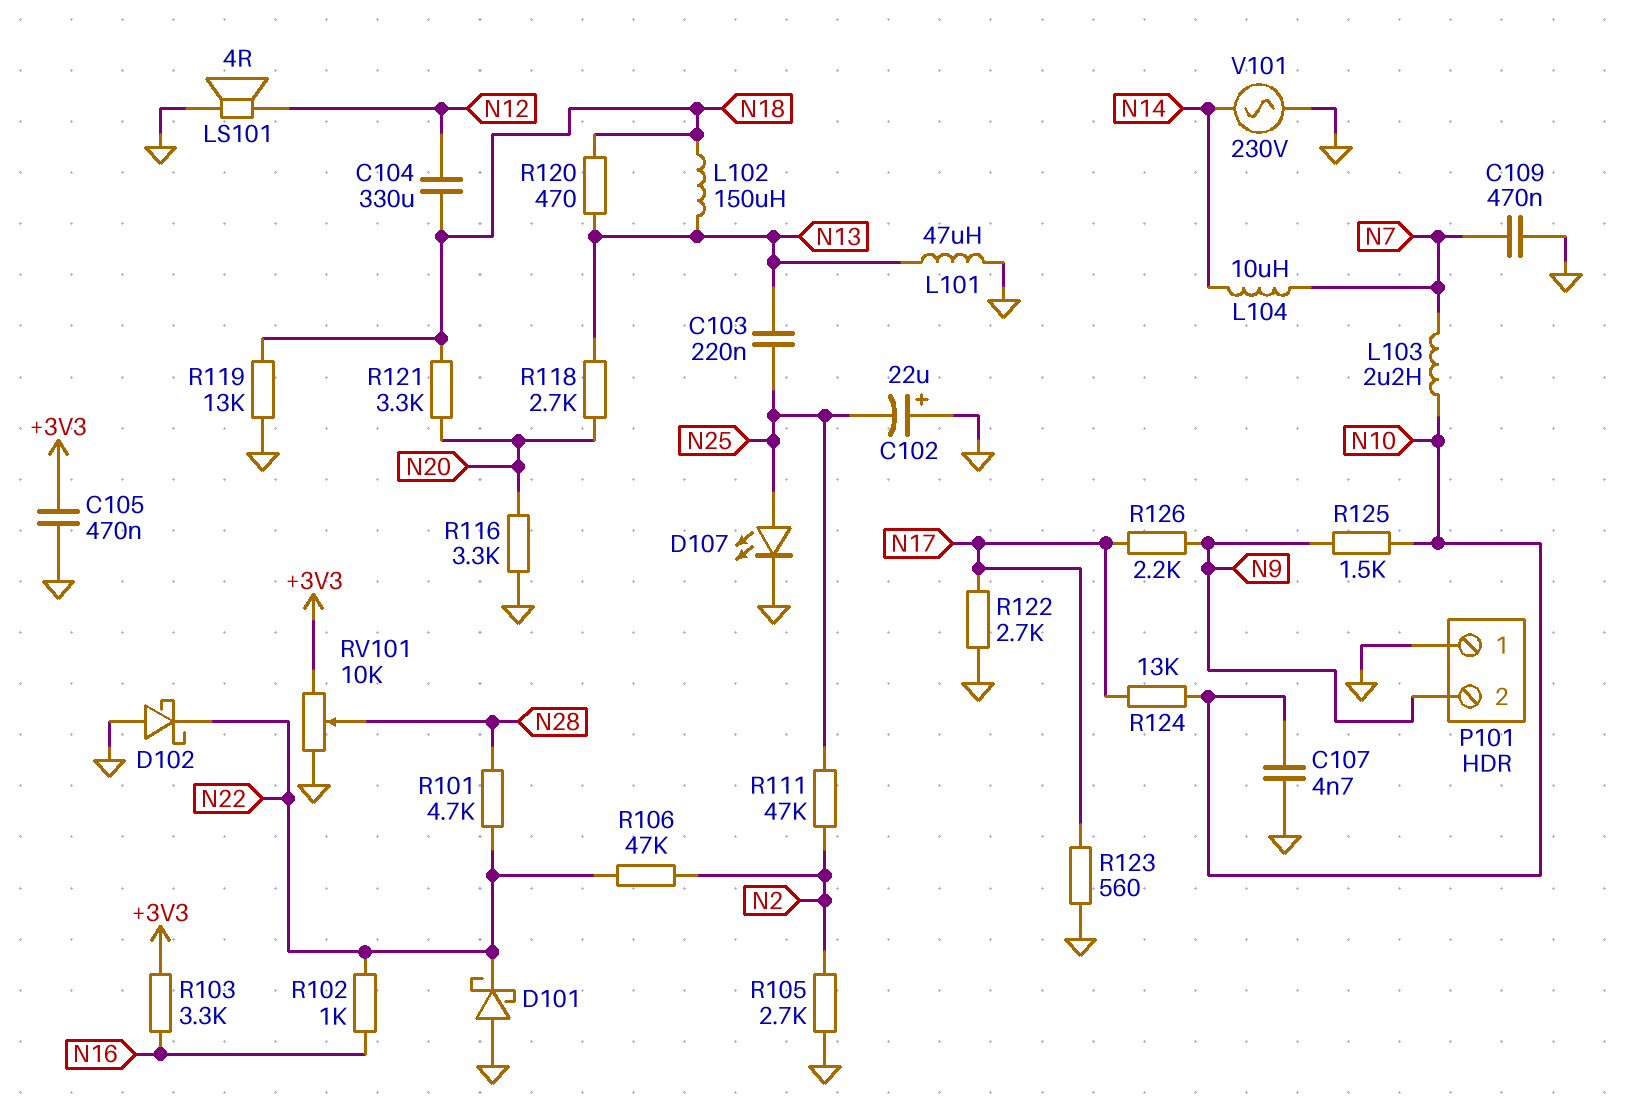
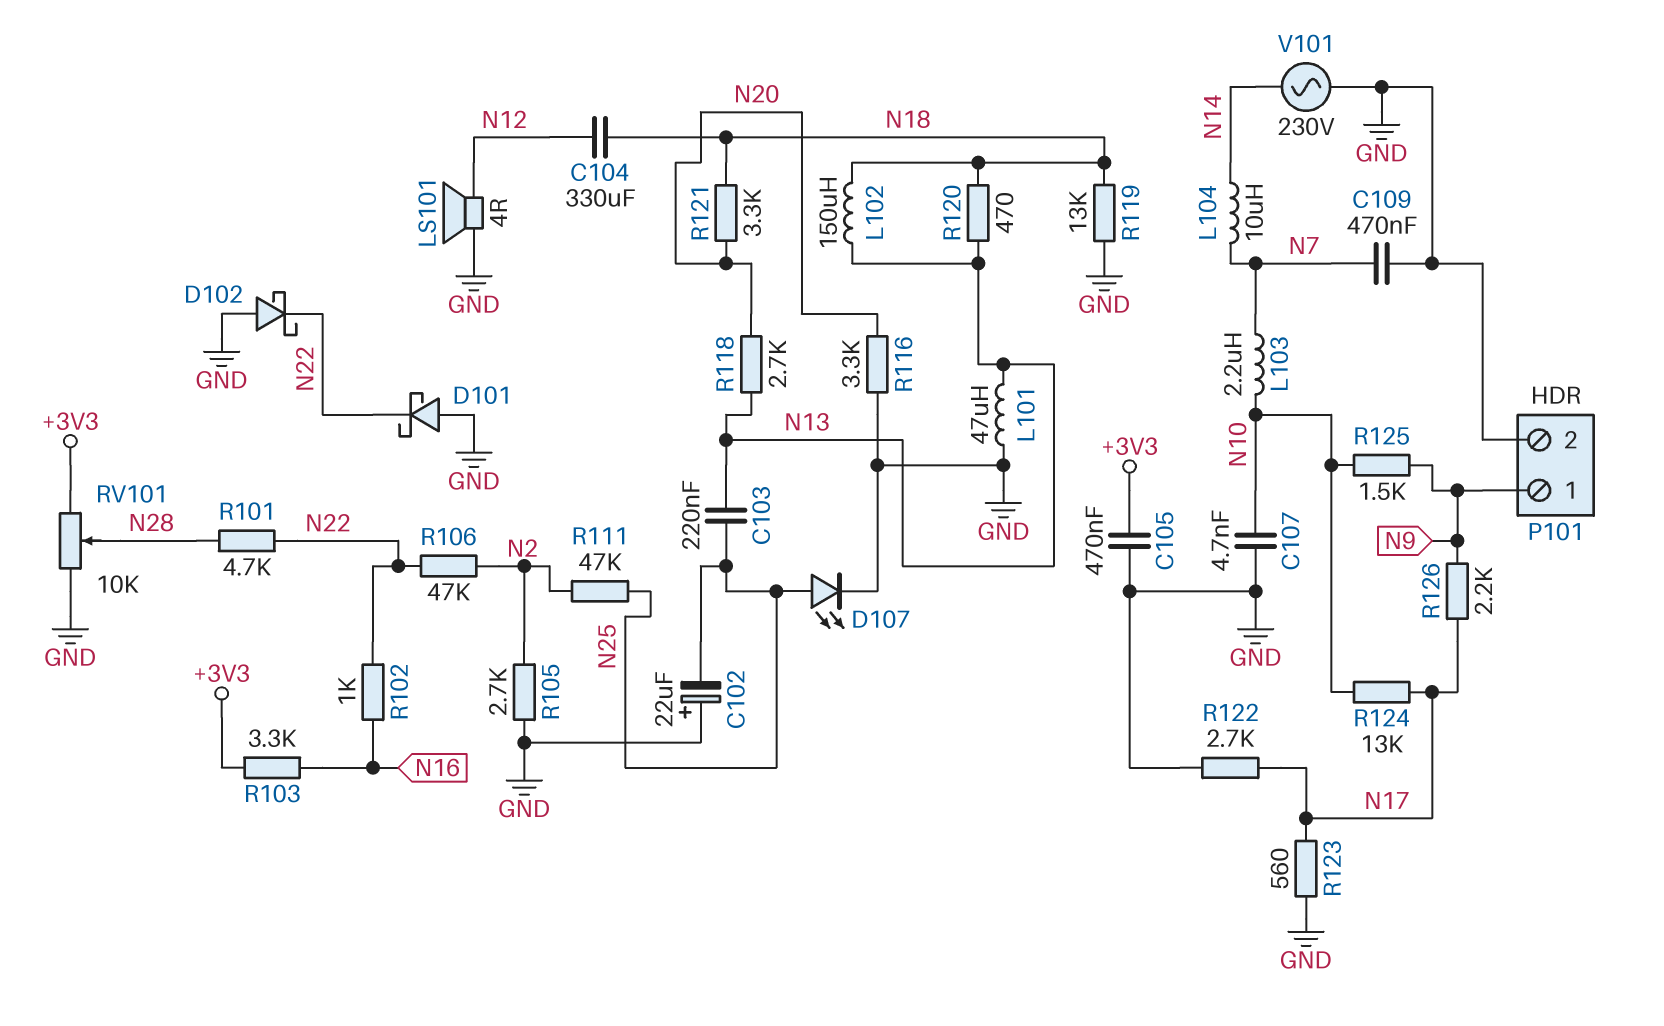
P101 pin 1: GND -> N9
P101 pin 2: N9 -> GND

